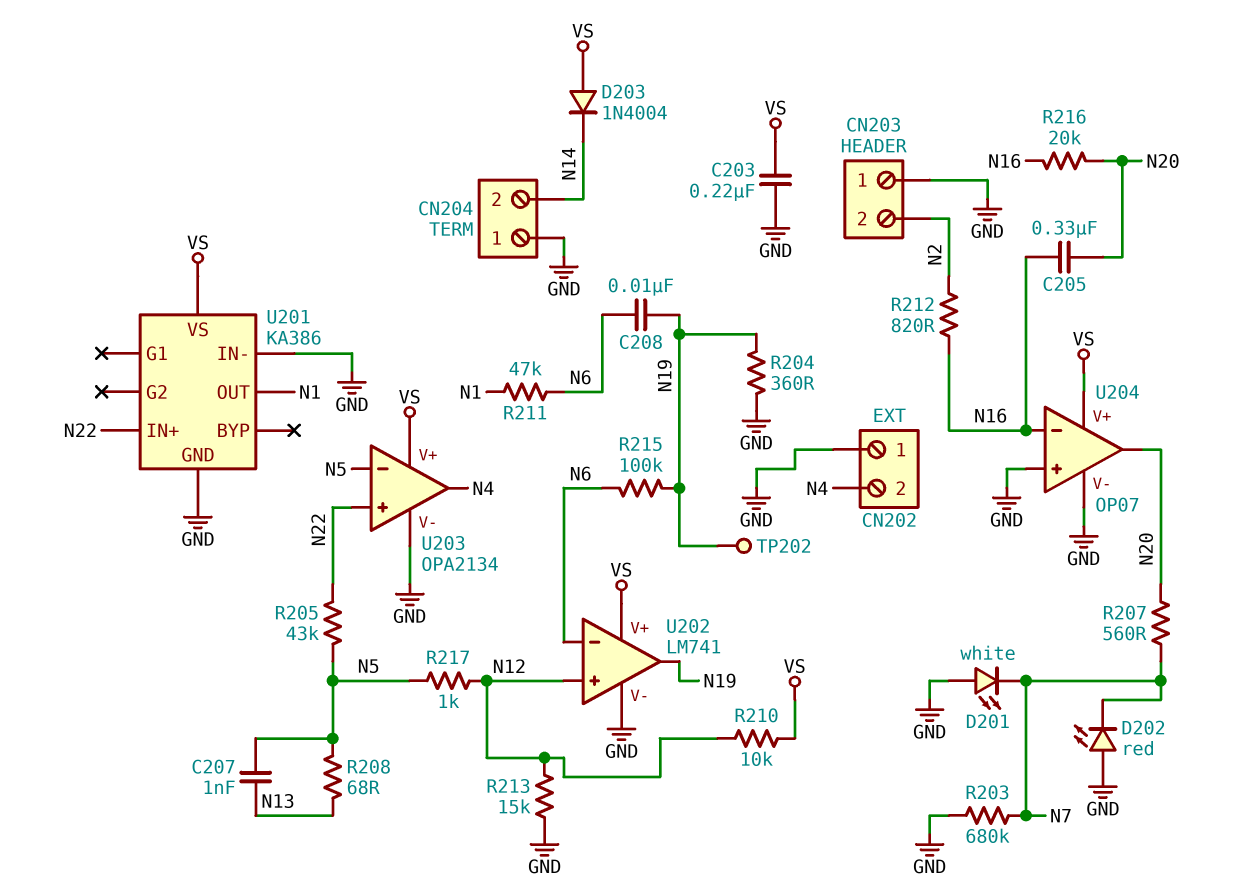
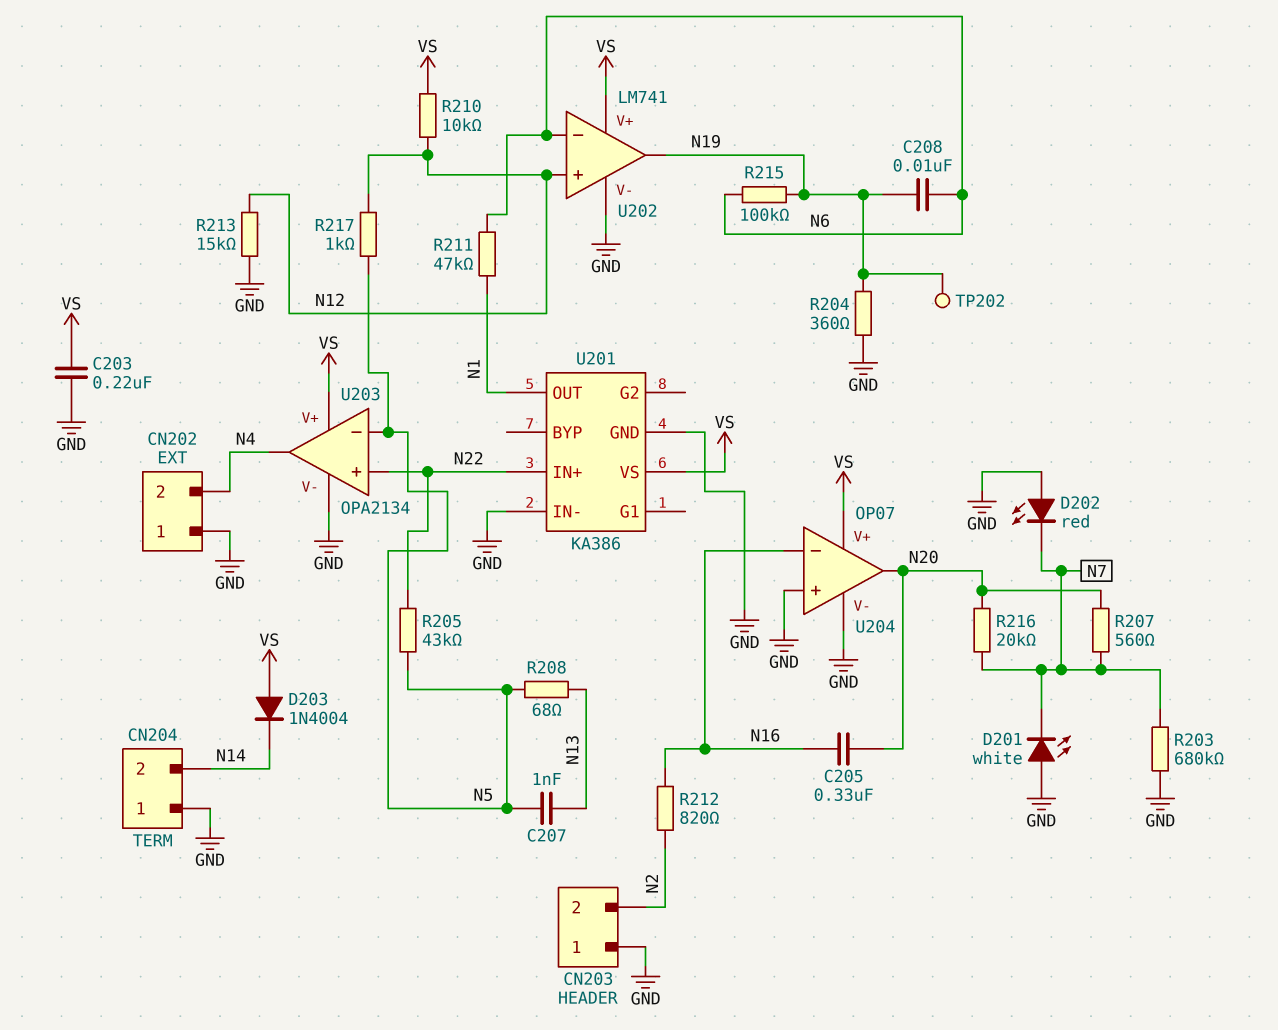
R216: 20k (N16, N20) -> 20k (N7, N20)

